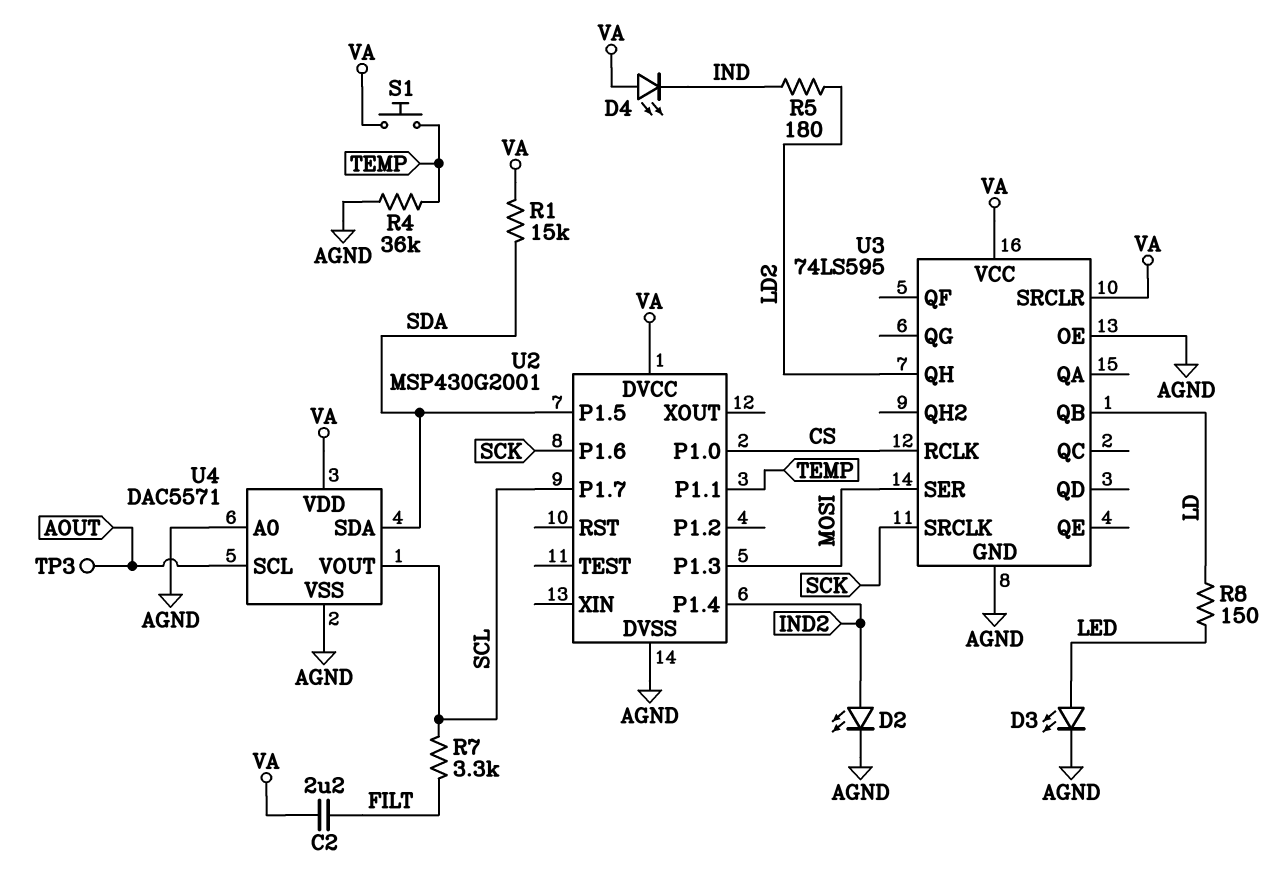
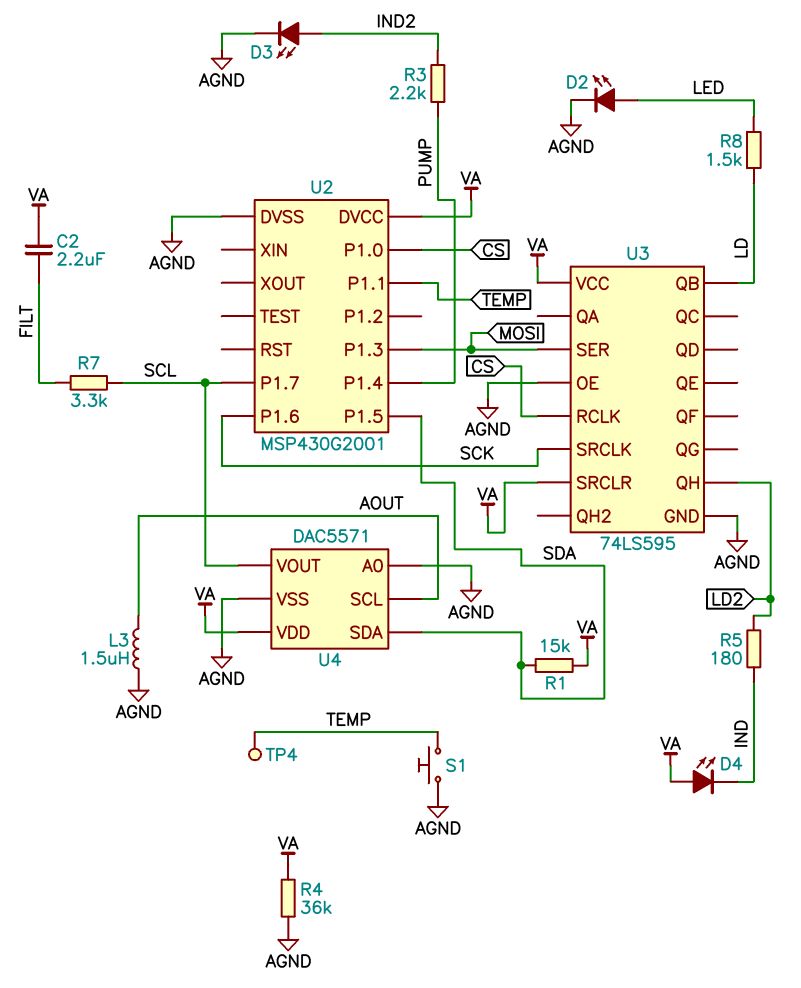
D2: LED (A IND2, K AGND) -> LED (A LED, K AGND)
D3: LED (A LED, K AGND) -> LED (A IND2, K AGND)
L3: none -> 1.5uH (AGND, AOUT)
R3: none -> 2.2k (IND2, PUMP)
R4: 36k (AGND, TEMP) -> 36k (AGND, VA)
R8: 150 (LD, LED) -> 1.5k (LD, LED)
S1: button (TEMP, VA) -> button (AGND, TEMP)
TP3: test point (AOUT) -> none
TP4: none -> test point (TEMP)
U2 pin P1.4: IND2 -> PUMP

